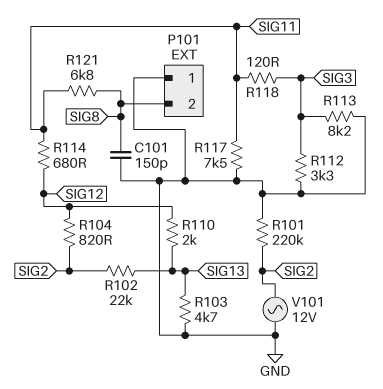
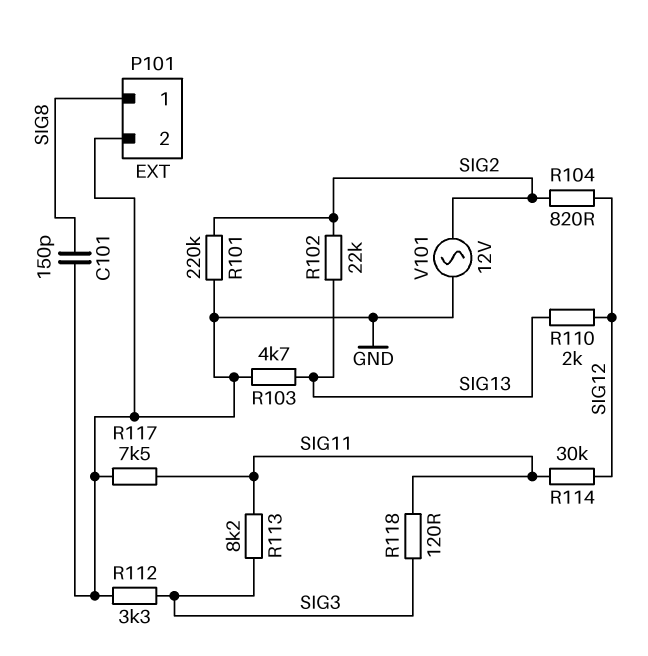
P101 pin 1: GND -> SIG8
P101 pin 2: SIG8 -> GND
R113: 8.2k (GND, SIG3) -> 8.2k (SIG3, SIG11)
R114: 680 (SIG11, SIG12) -> 30k (SIG11, SIG12)
R121: 6.8k (SIG8, SIG11) -> none

